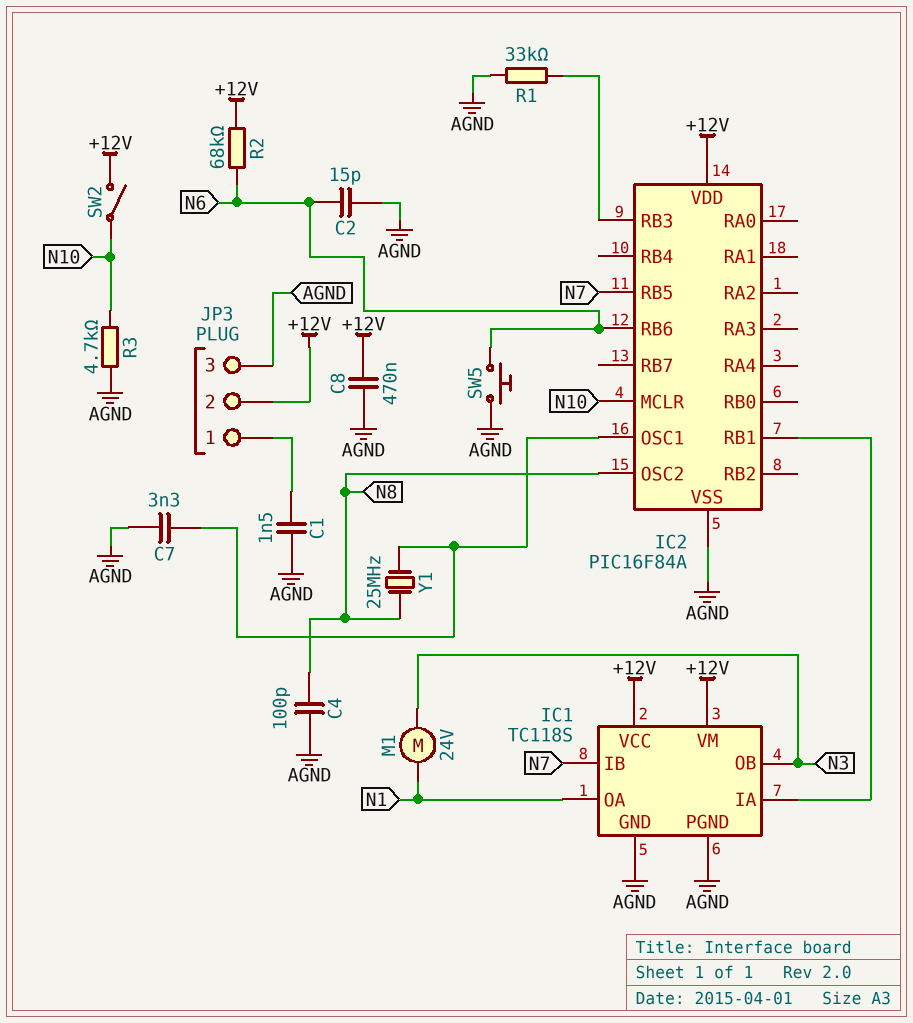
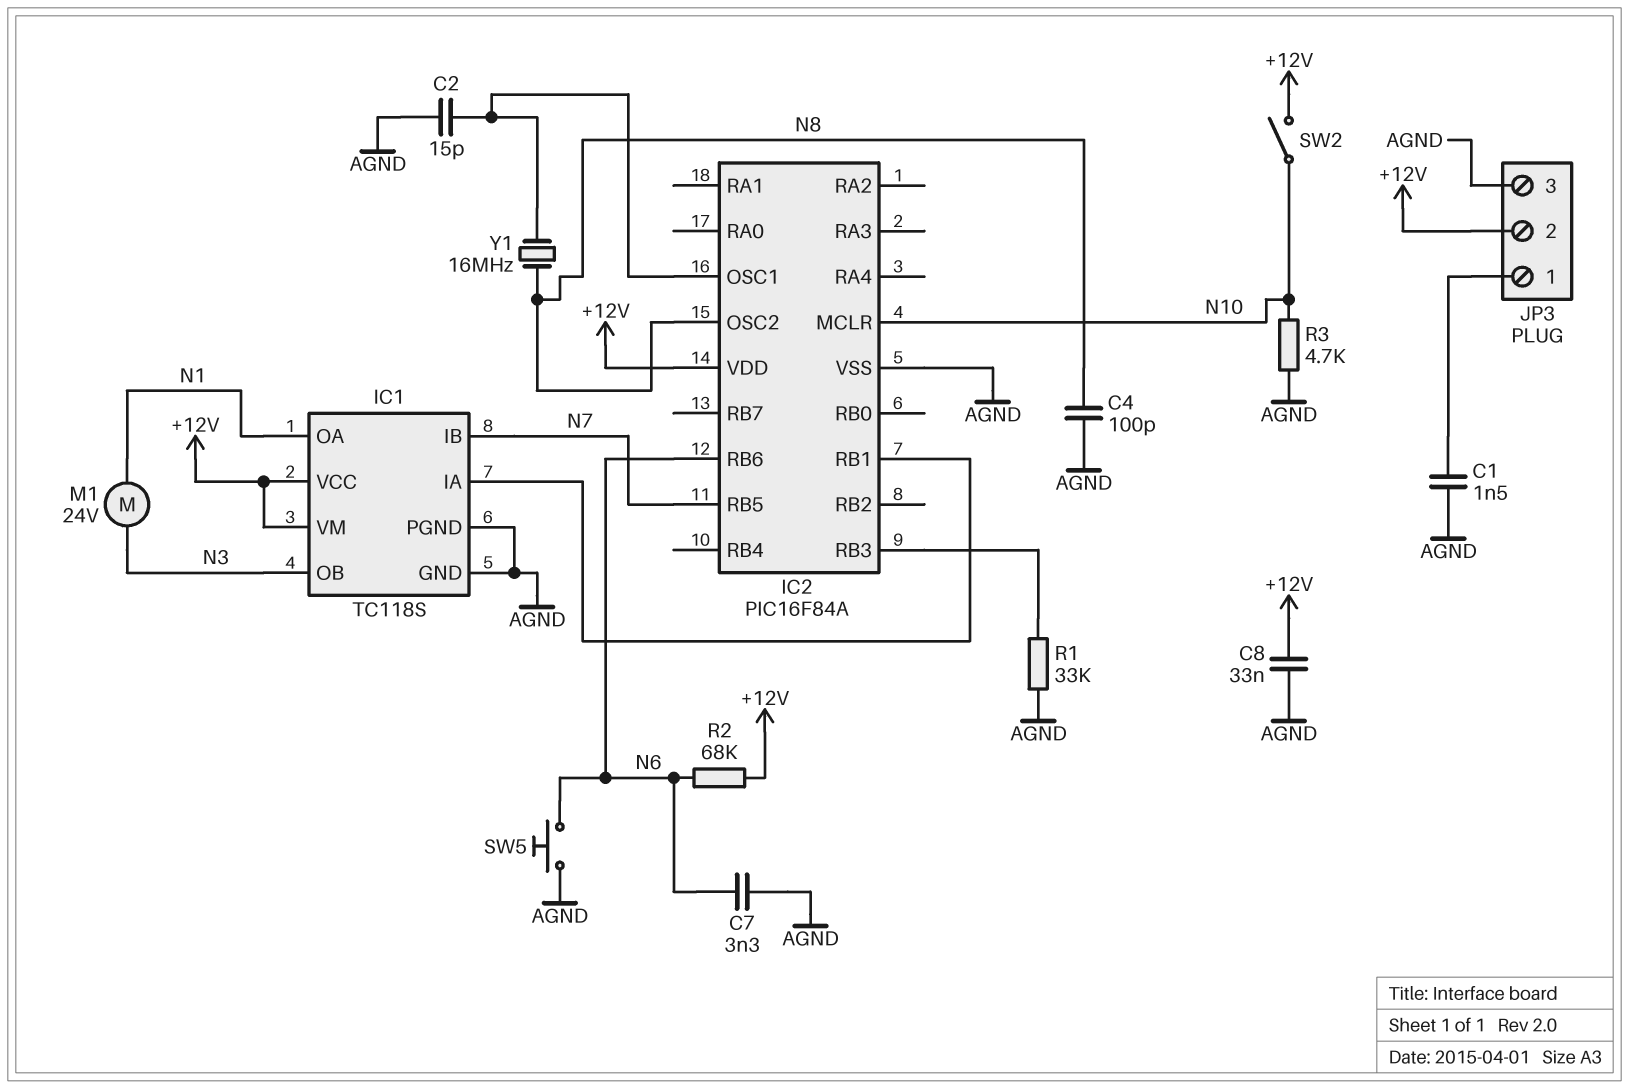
C2: 15pF (AGND, N6) -> 15pF (AGND, IC2/OSC1)
C7: 3.3nF (AGND, IC2/OSC1) -> 3.3nF (AGND, N6)
C8: 470nF (+12V, AGND) -> 33nF (+12V, AGND)
Y1: 25MHz (IC2/OSC1, N8) -> 16MHz (IC2/OSC1, N8)

